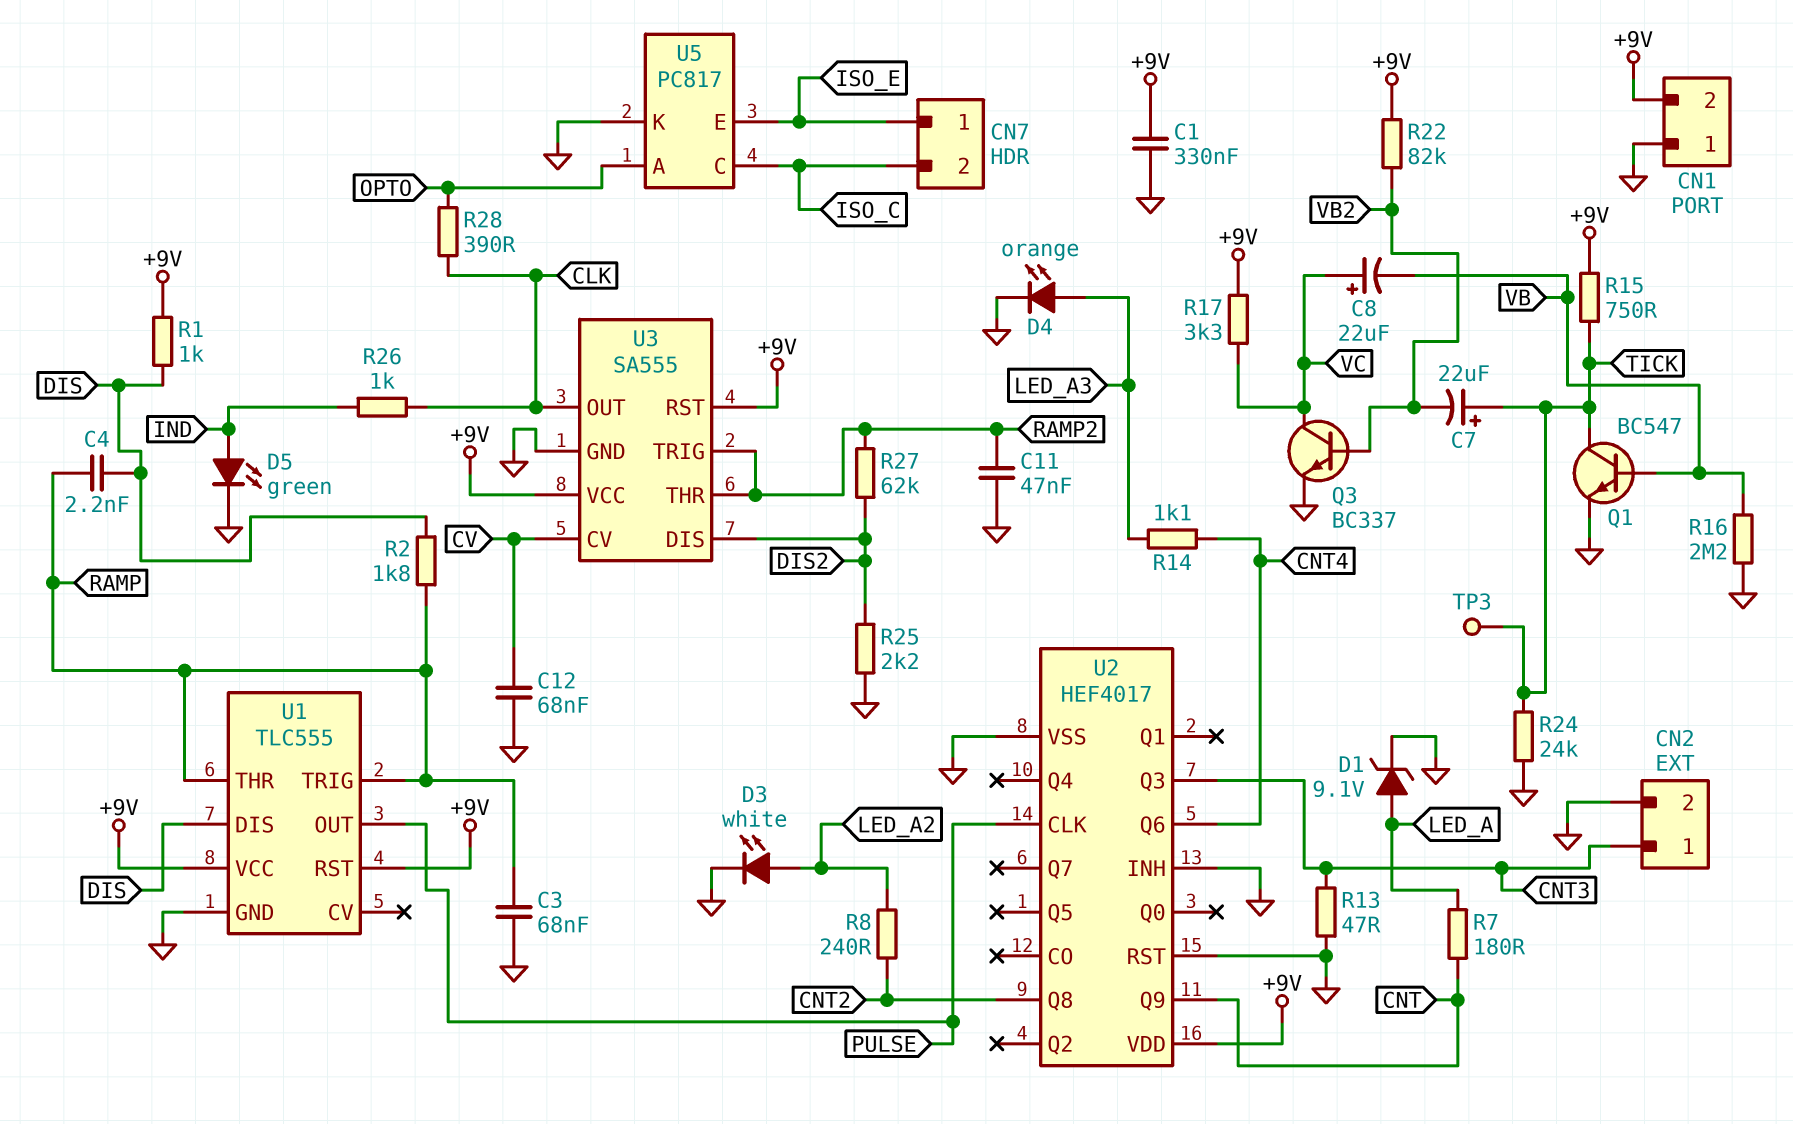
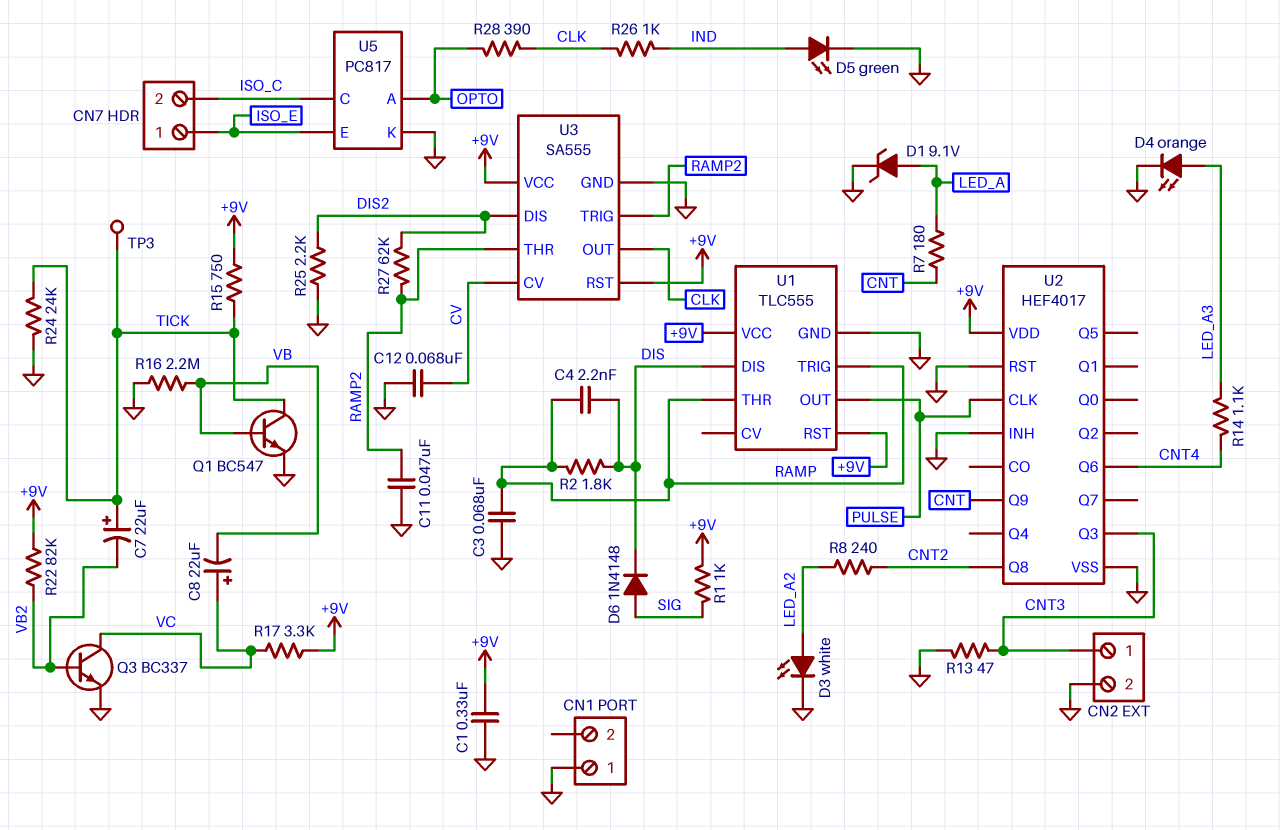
CN1 pin 2: +9V -> none
D6: none -> diode 1N4148 (A SIG, K DIS)
R1: 1k (+9V, DIS) -> 1k (+9V, SIG)

